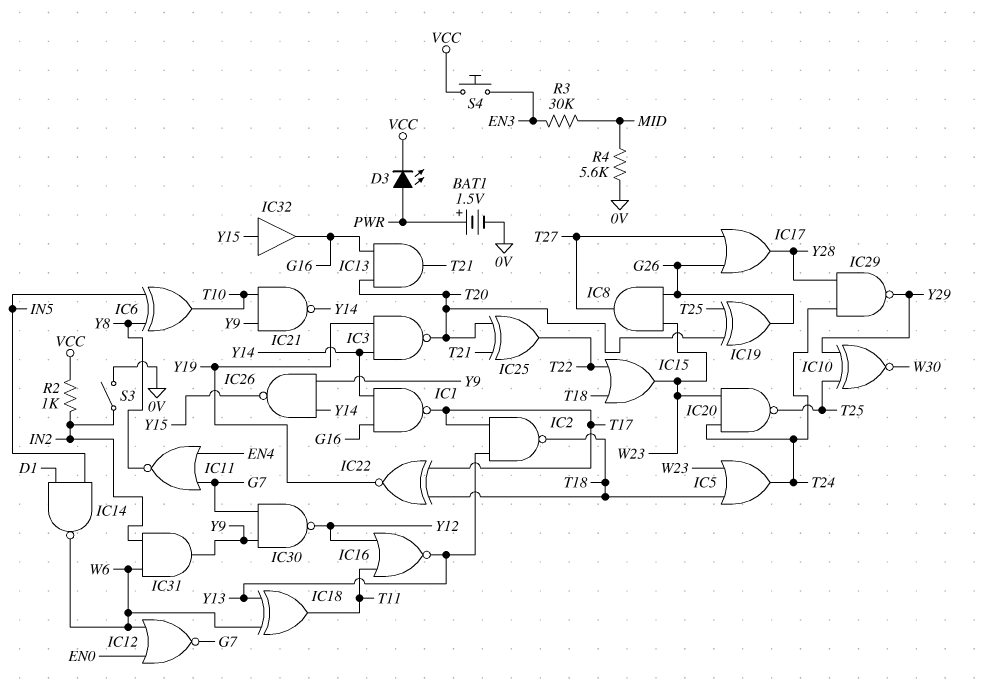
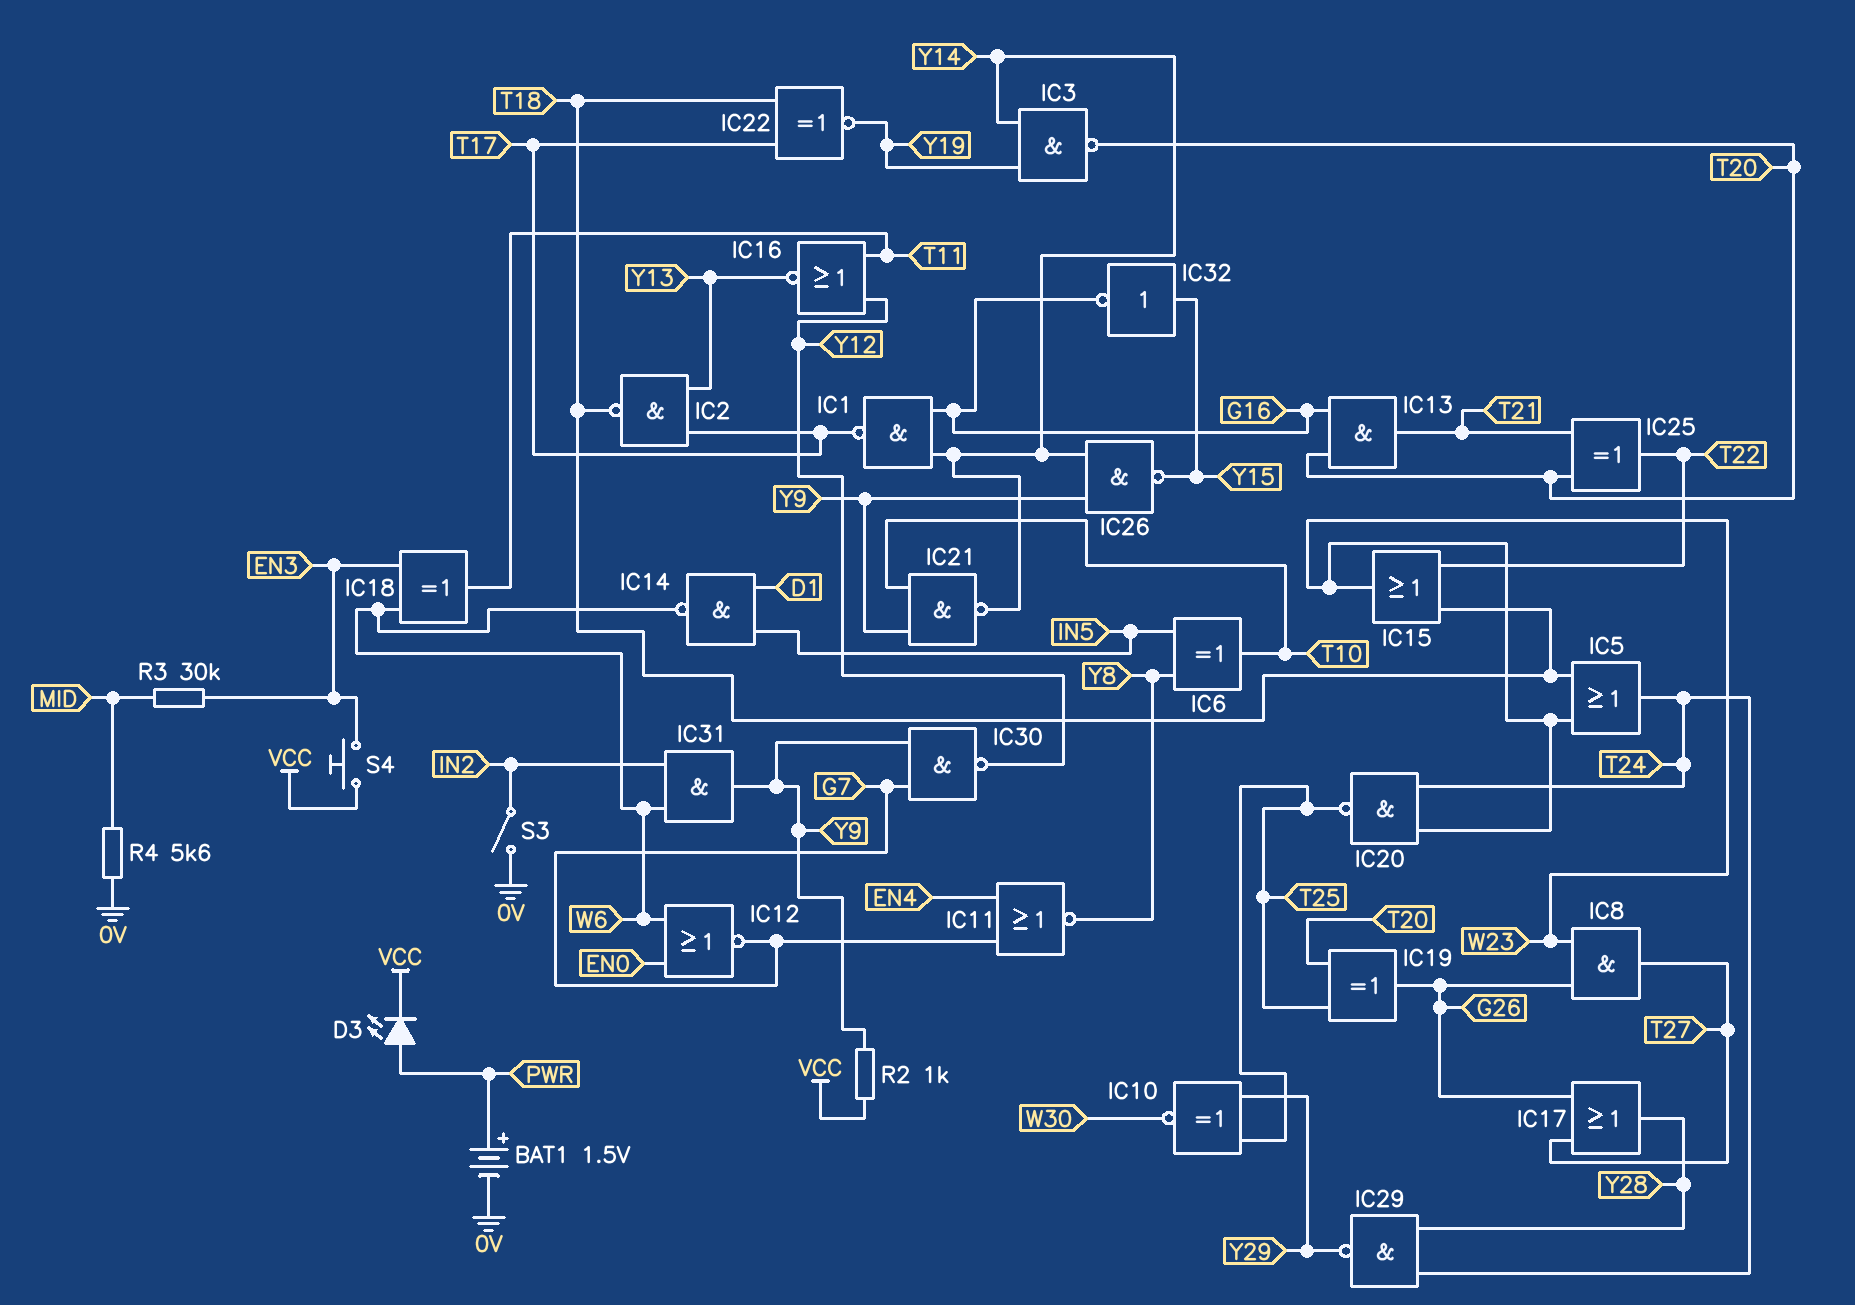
IC18: XOR (in W6, in Y13, out T11) -> XOR (in EN3, in W6, out T11)
IC32: buffer (in Y15, out G16) -> NOT (in Y15, out G16)
R2: 1k (IN2, VCC) -> 1k (VCC, Y9)

